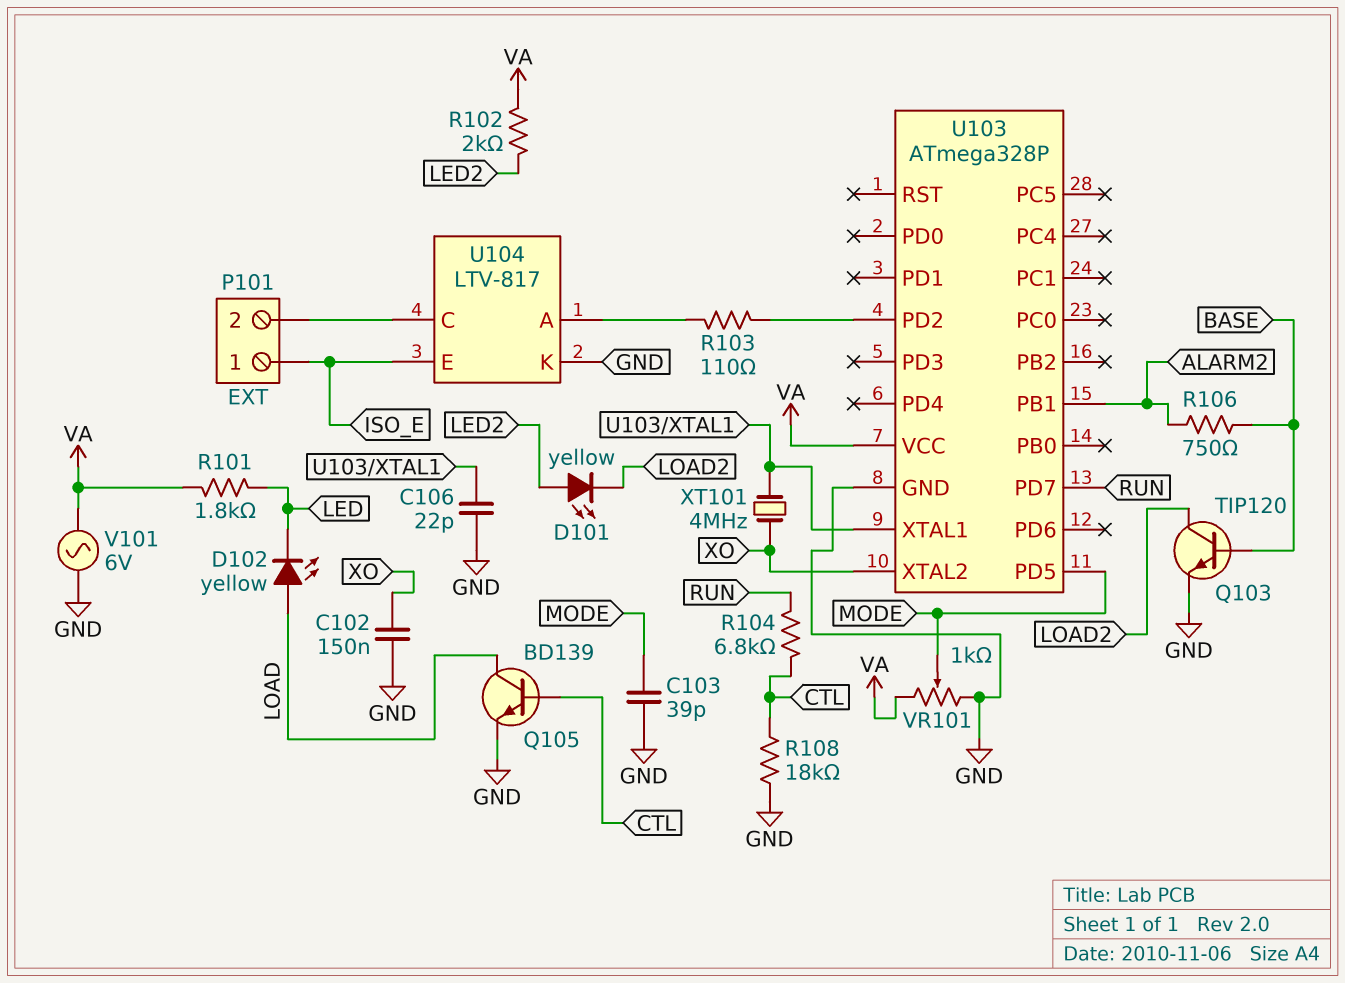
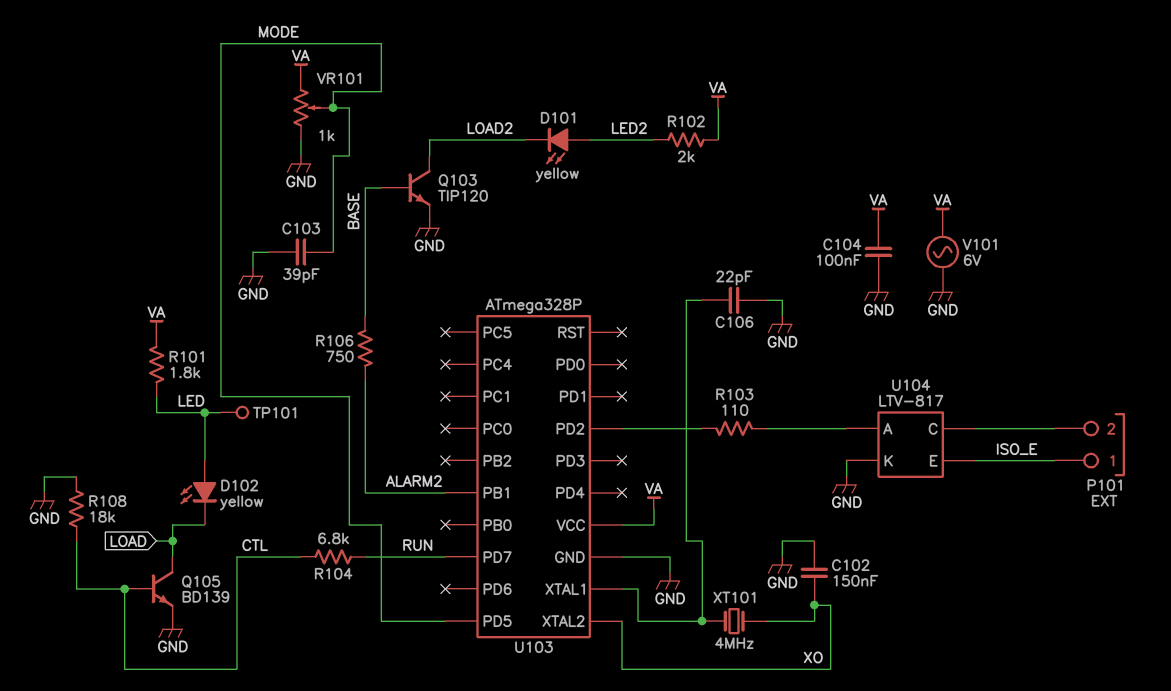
C104: none -> 100nF (GND, VA)
D102: LED yellow (A LOAD, K LED) -> LED yellow (A LED, K LOAD)
TP101: none -> test point (LED)

